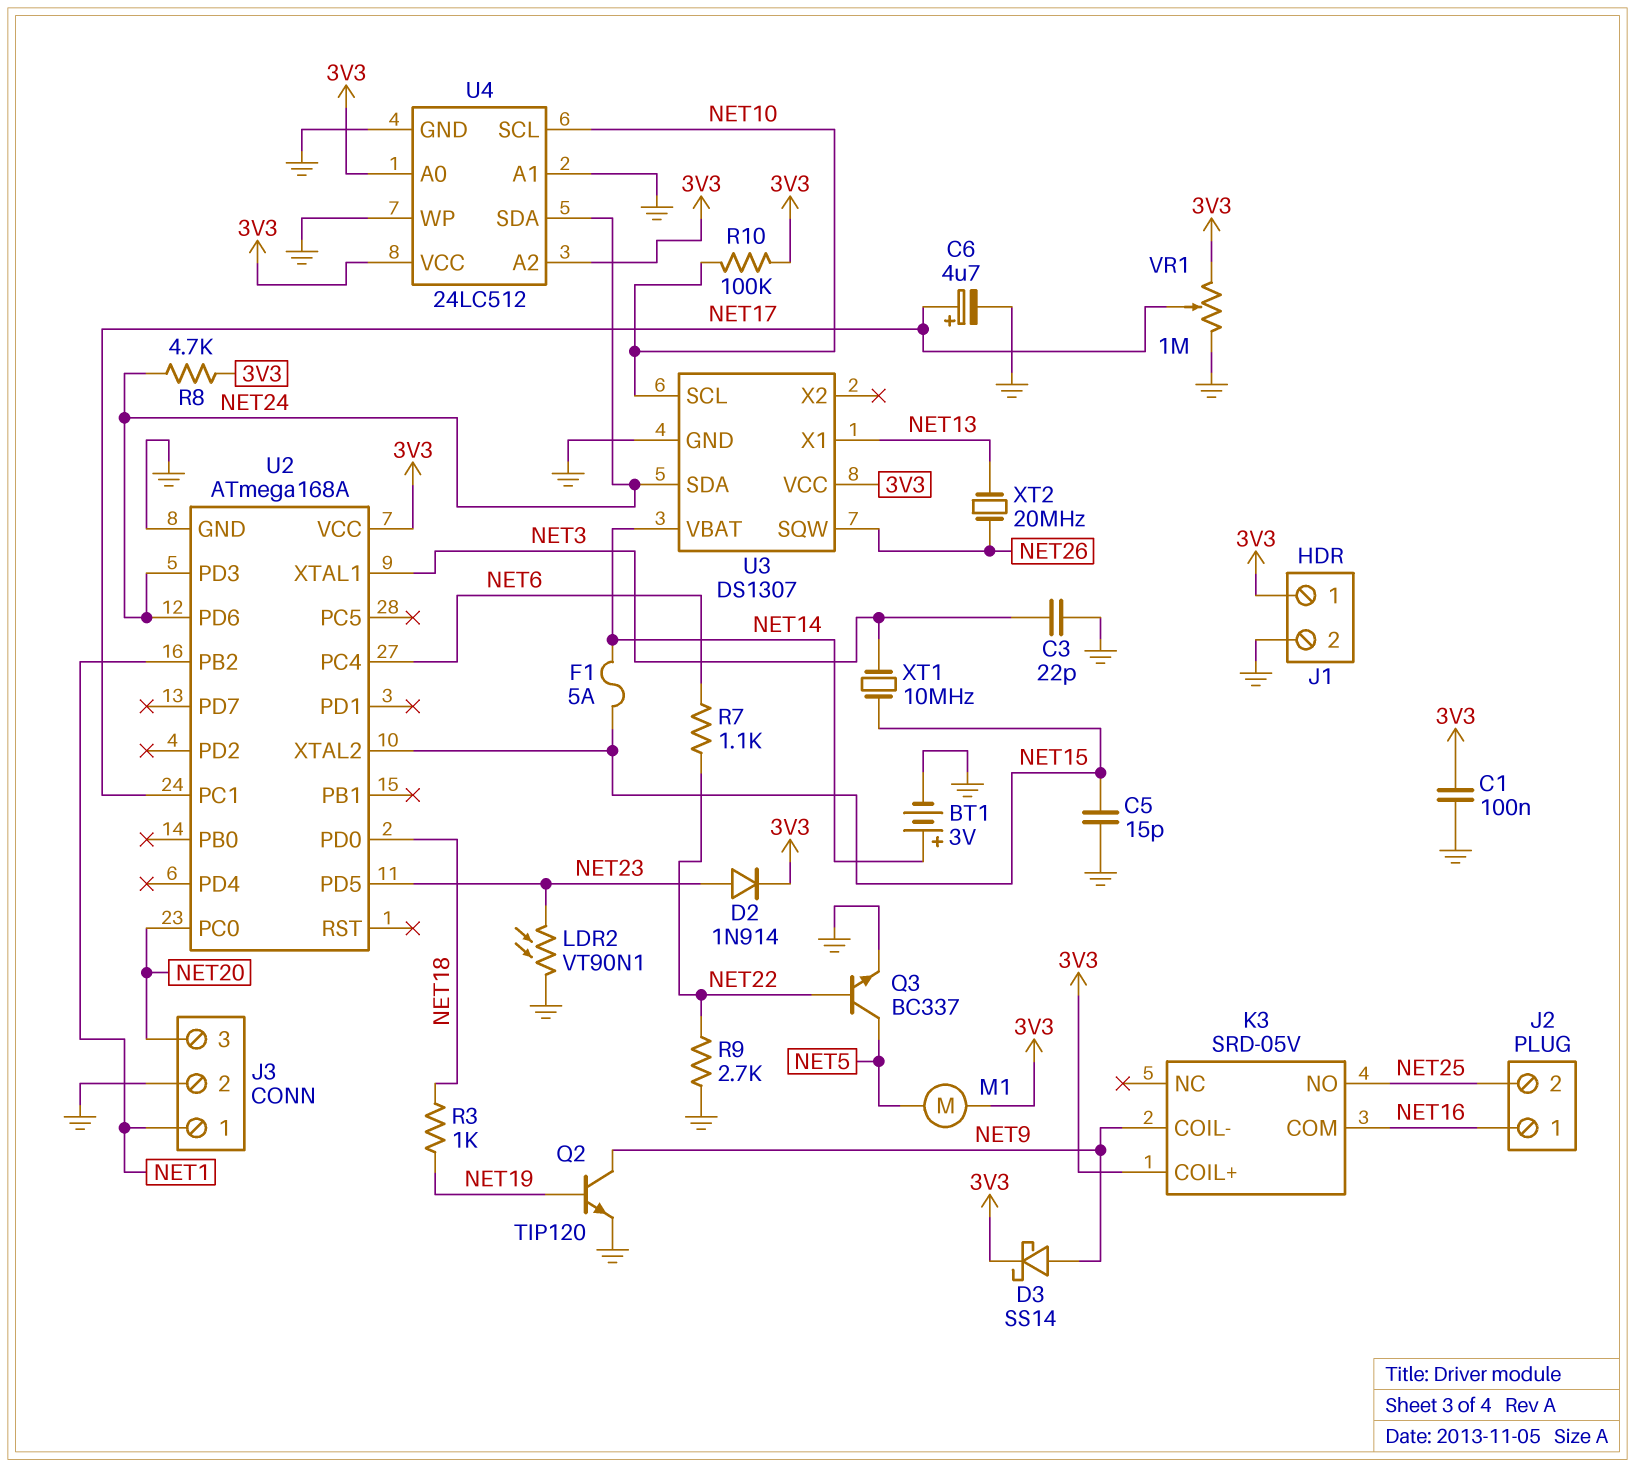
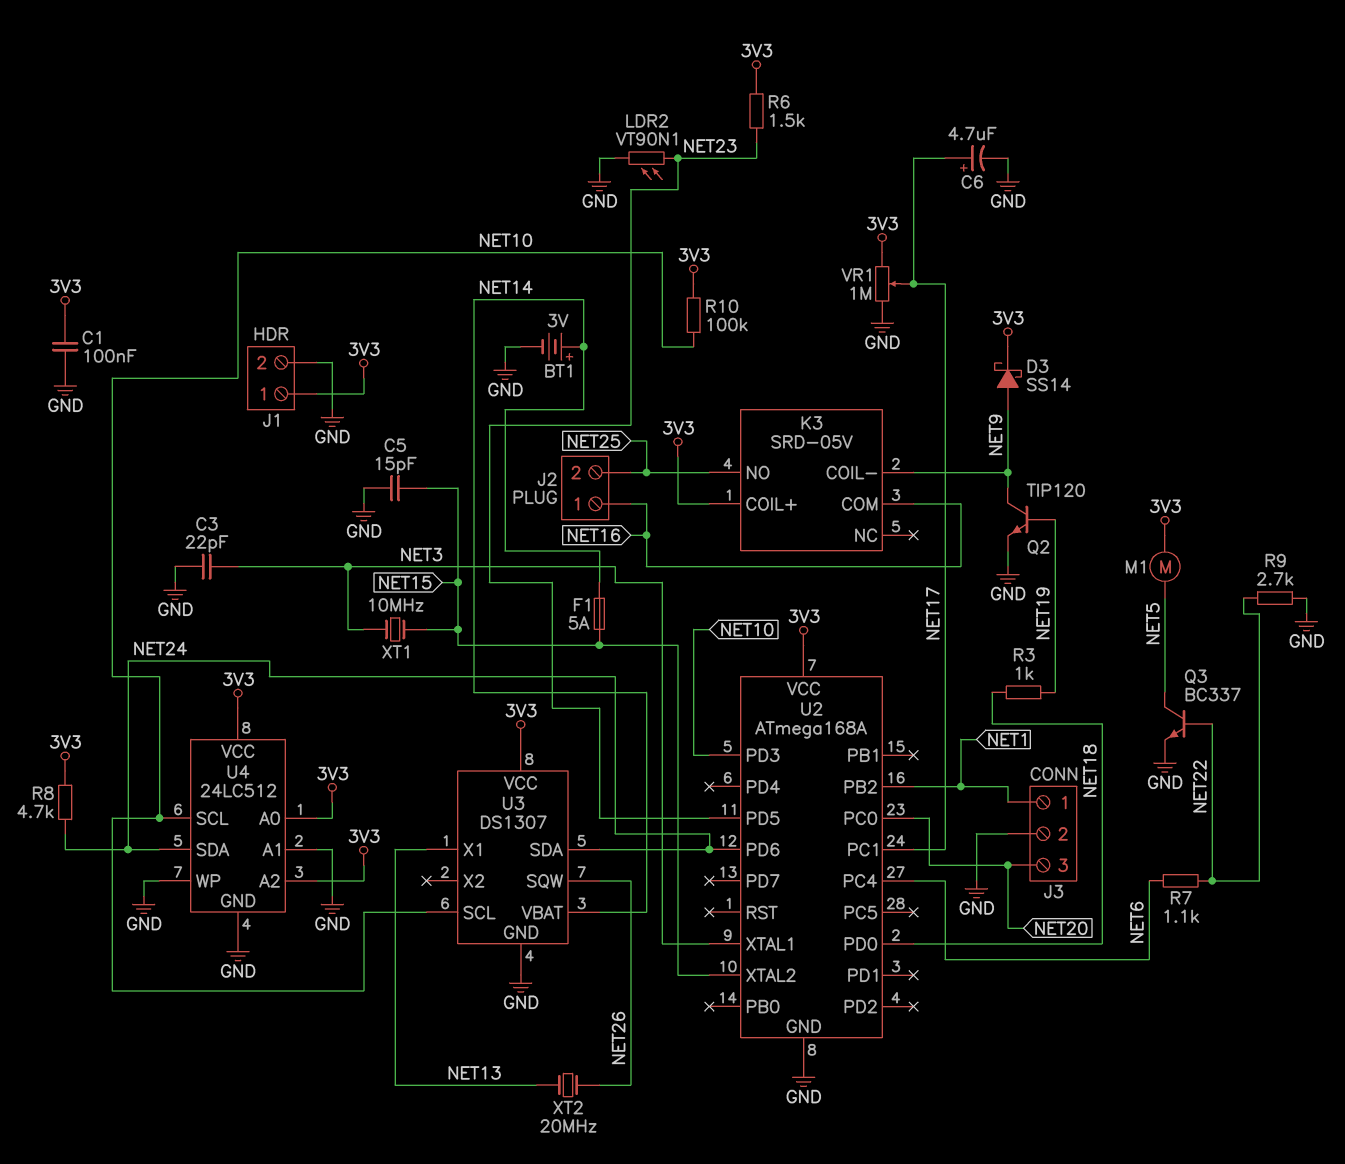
D2: diode 1N914 (A NET23, K 3V3) -> none
R6: none -> 1.5k (3V3, NET23)
U2 pin PD3: NET24 -> NET10

